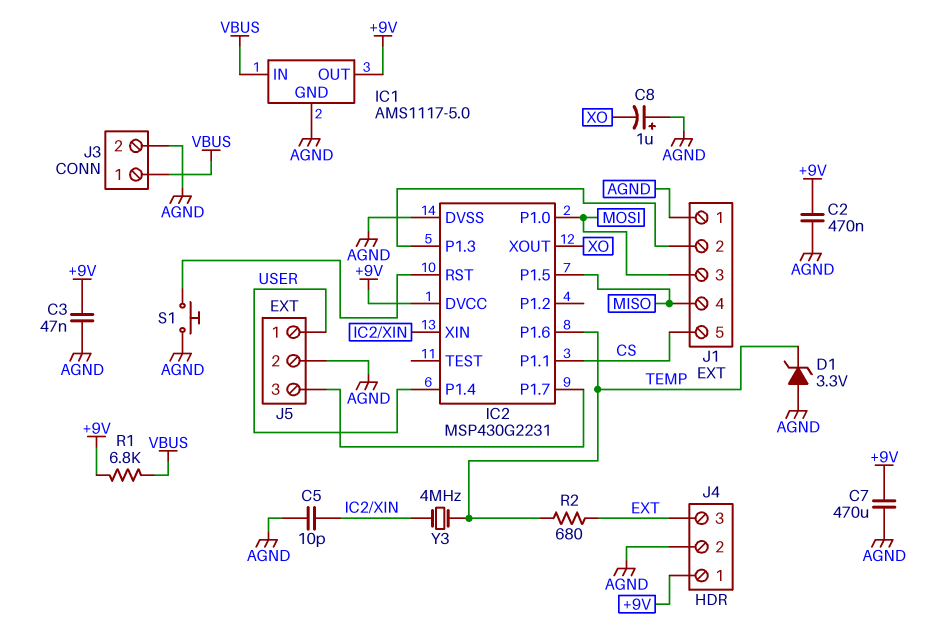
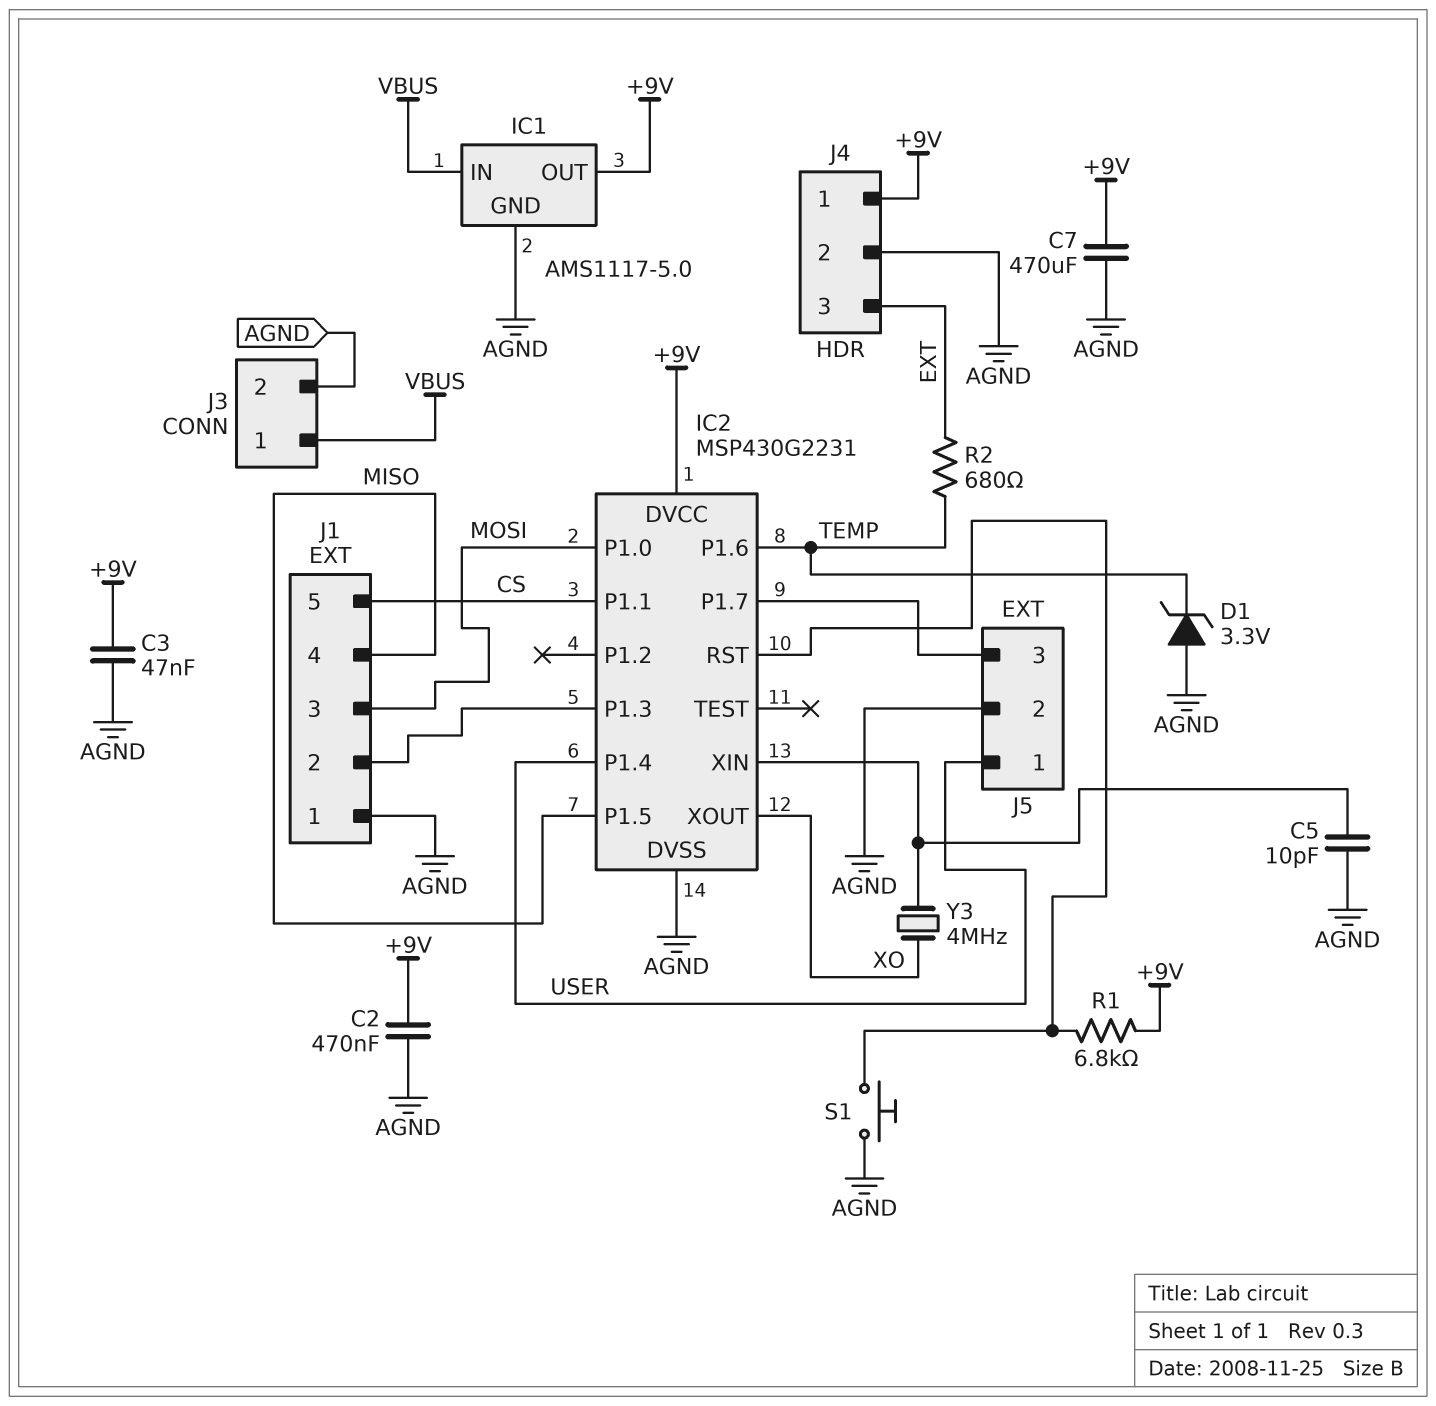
C8: 1uF (plus AGND, minus XO) -> none
R1: 6.8k (+9V, VBUS) -> 6.8k (+9V, IC2/RST)
Y3: 4MHz (IC2/XIN, TEMP) -> 4MHz (IC2/XIN, XO)

